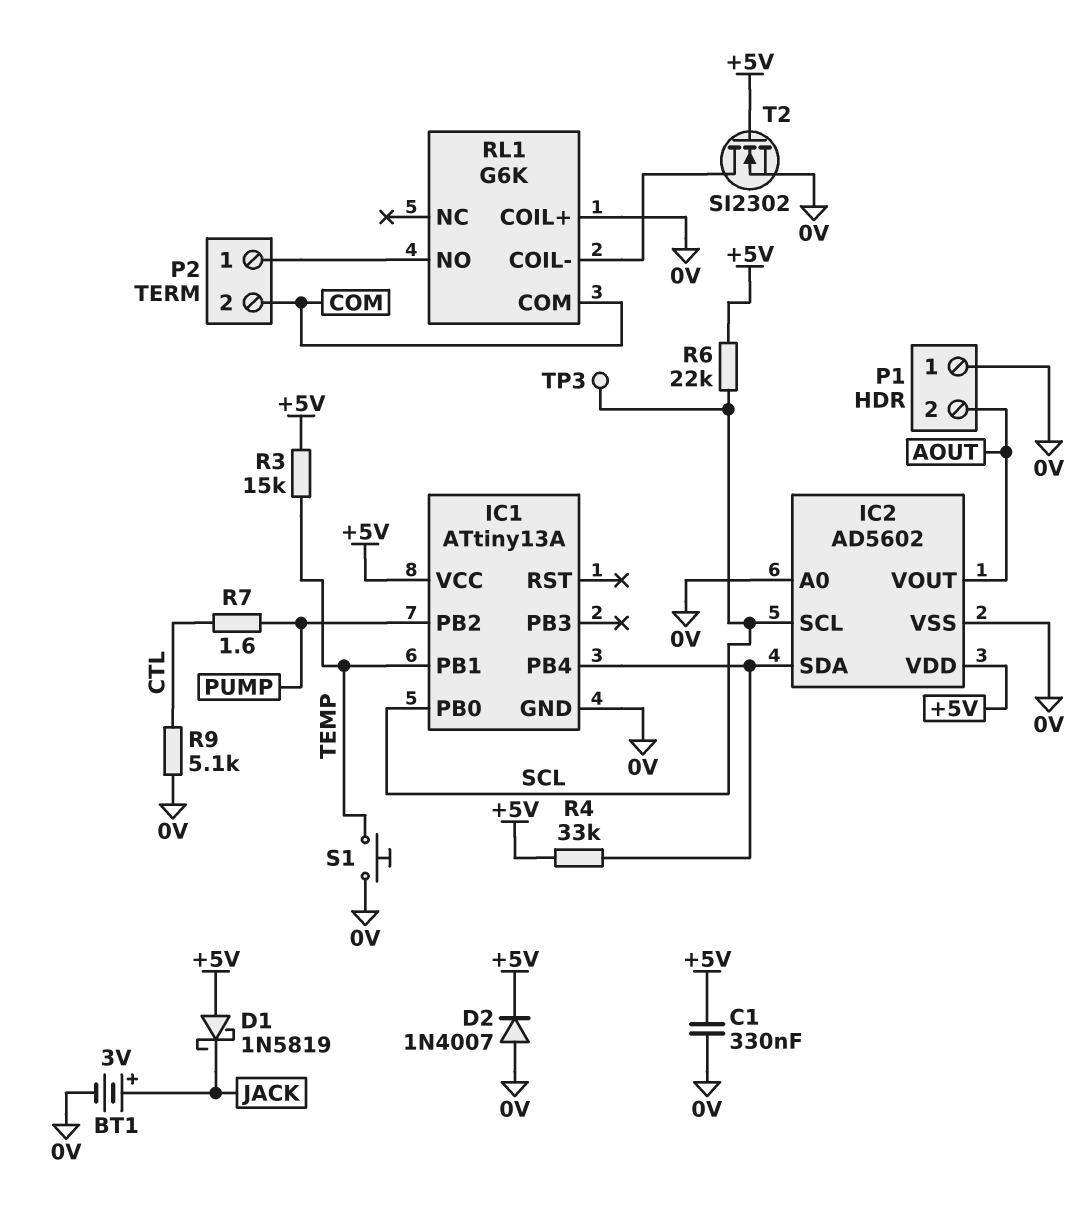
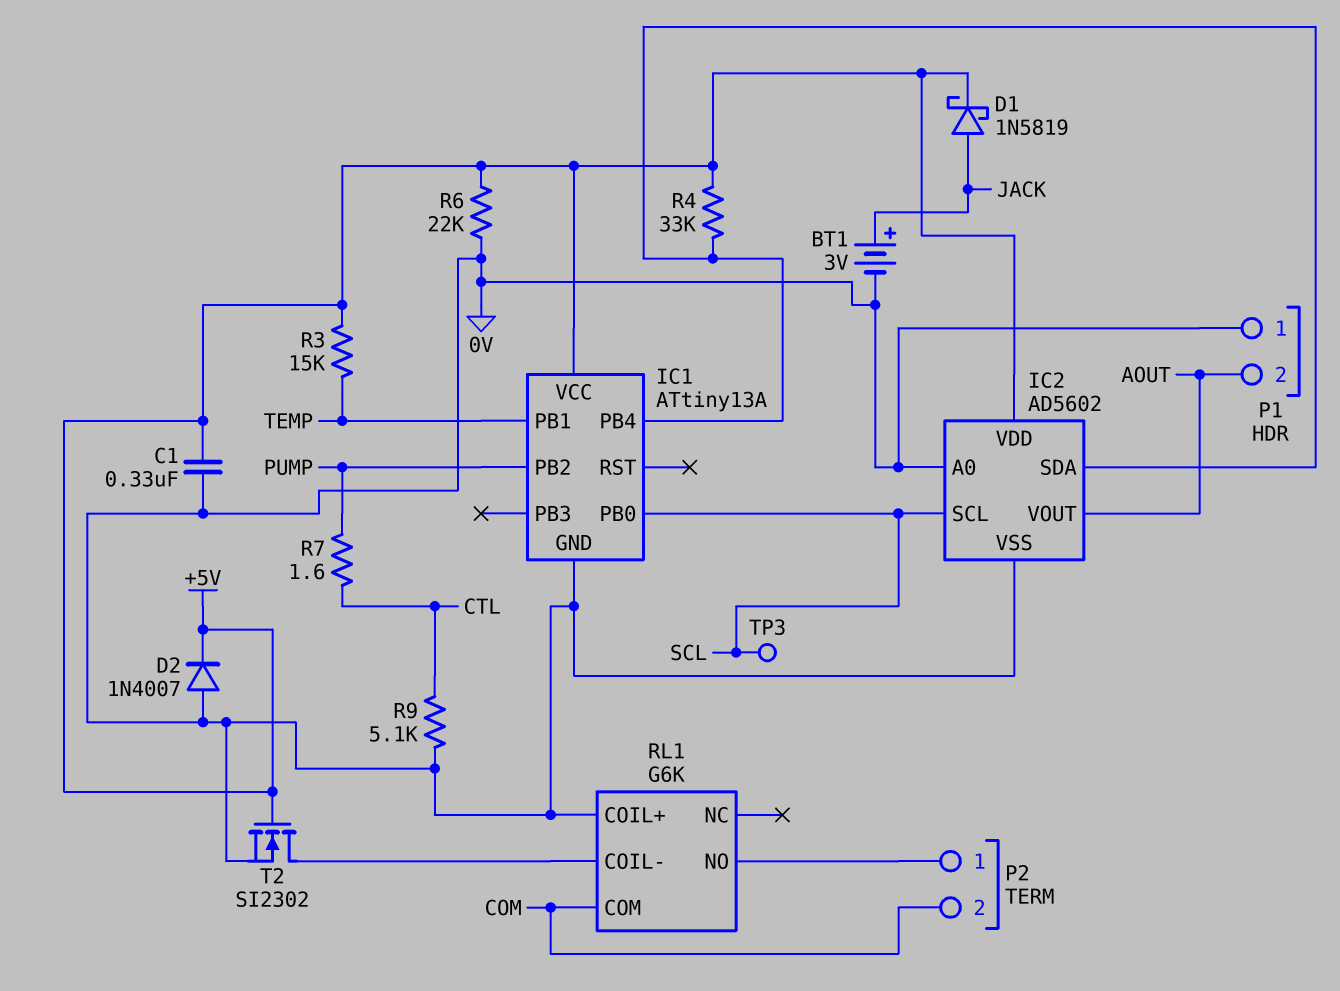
D1: schottky 1N5819 (A +5V, K JACK) -> schottky 1N5819 (A JACK, K +5V)
R6: 22k (+5V, SCL) -> 22k (+5V, 0V)
S1: button (0V, TEMP) -> none

